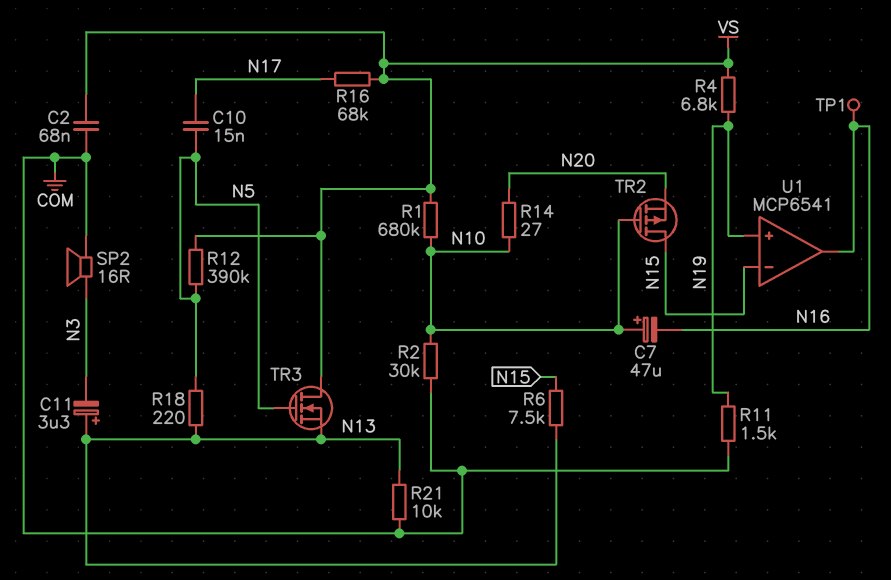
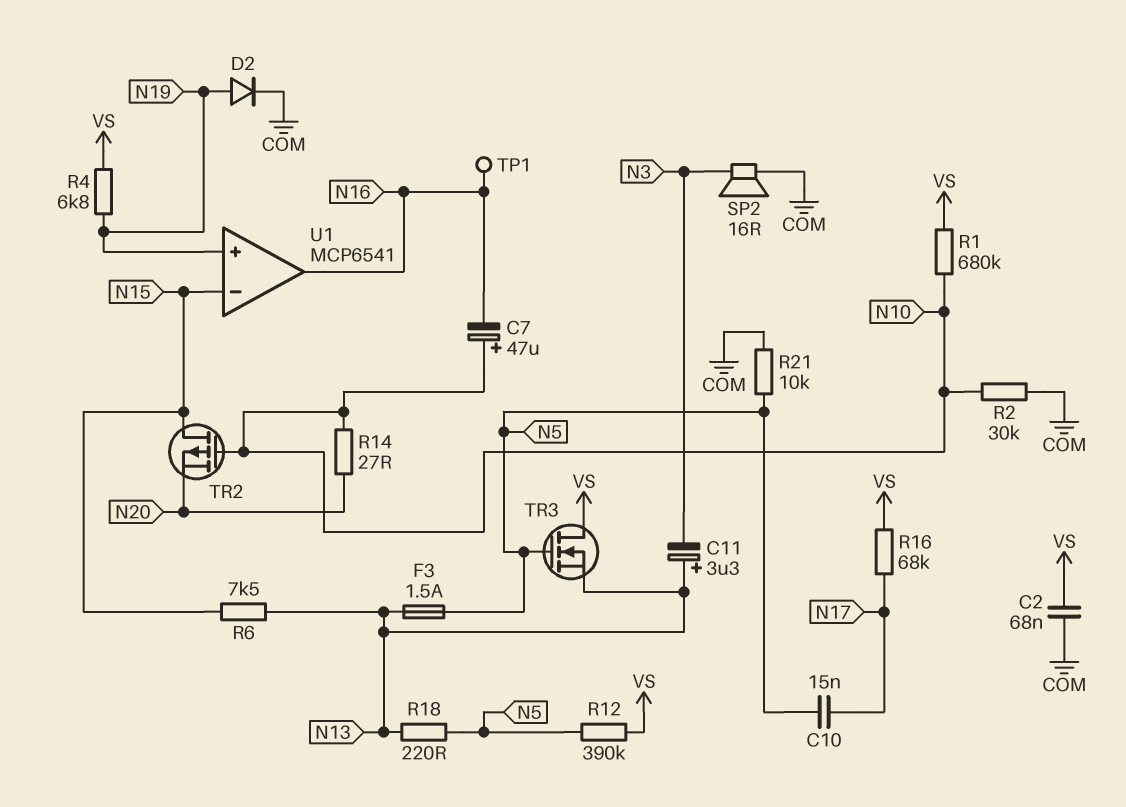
D2: none -> diode (A N19, K COM)
F3: none -> 1.5A (N5, N13)
R11: 1.5k (COM, N19) -> none
R21: 10k (COM, N13) -> 10k (COM, N5)

